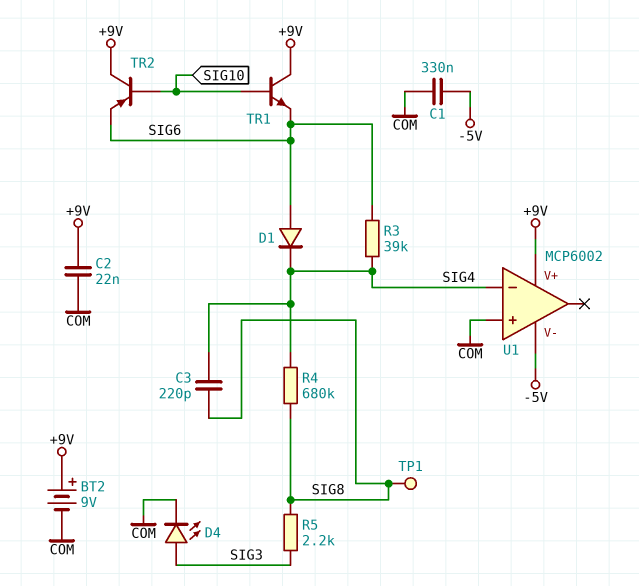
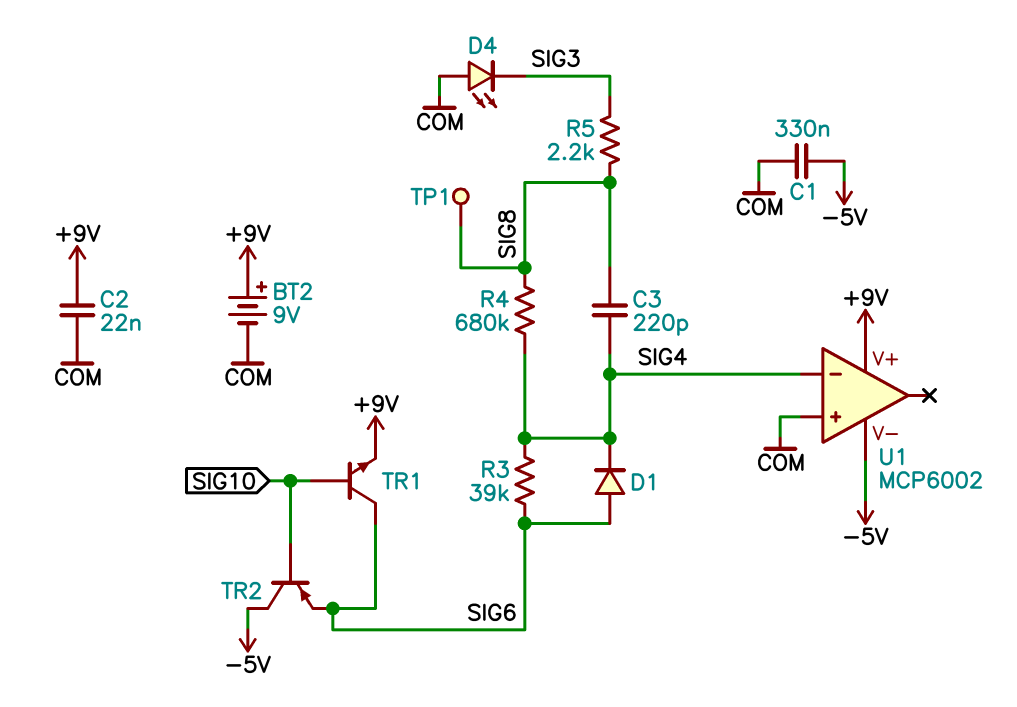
D4: LED (A SIG3, K COM) -> LED (A COM, K SIG3)
TR1: NPN (B SIG10, C +9V, E SIG6) -> NPN (B SIG10, C SIG6, E +9V)
TR2: PNP (B SIG10, C +9V, E SIG6) -> PNP (B SIG10, C -5V, E SIG6)

